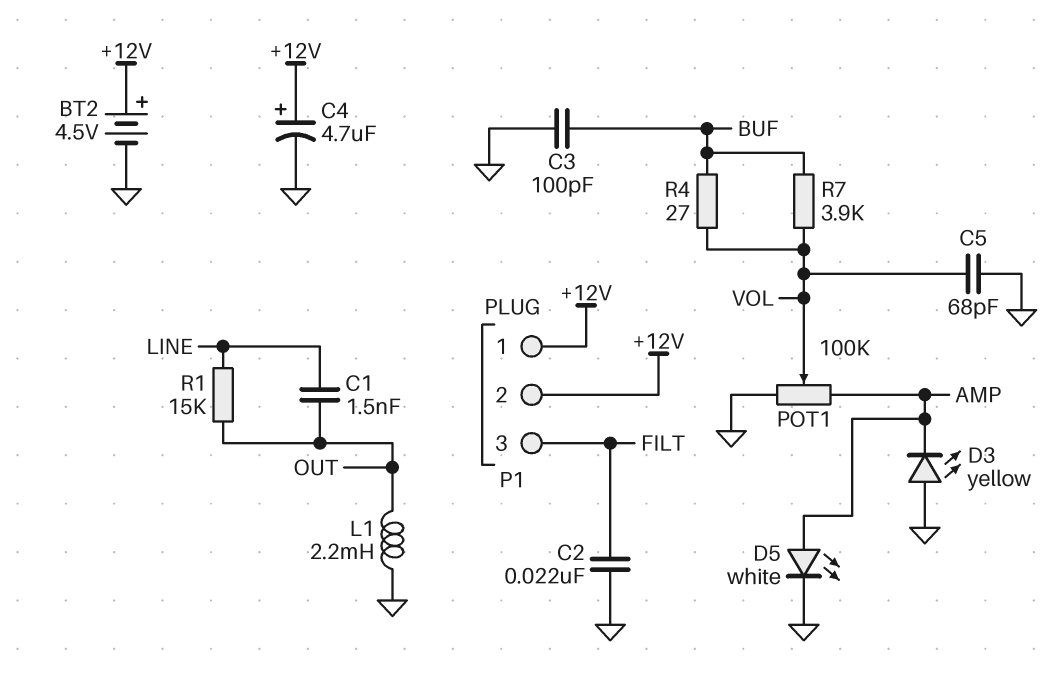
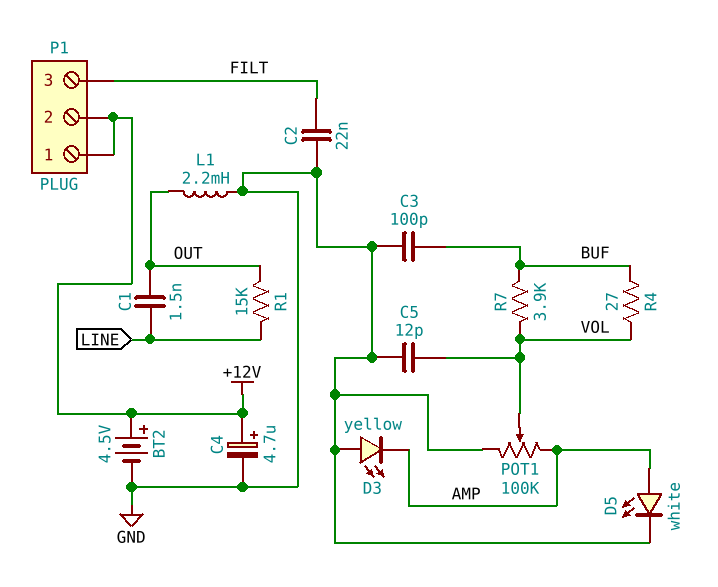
C5: 68pF (GND, VOL) -> 12pF (GND, VOL)

